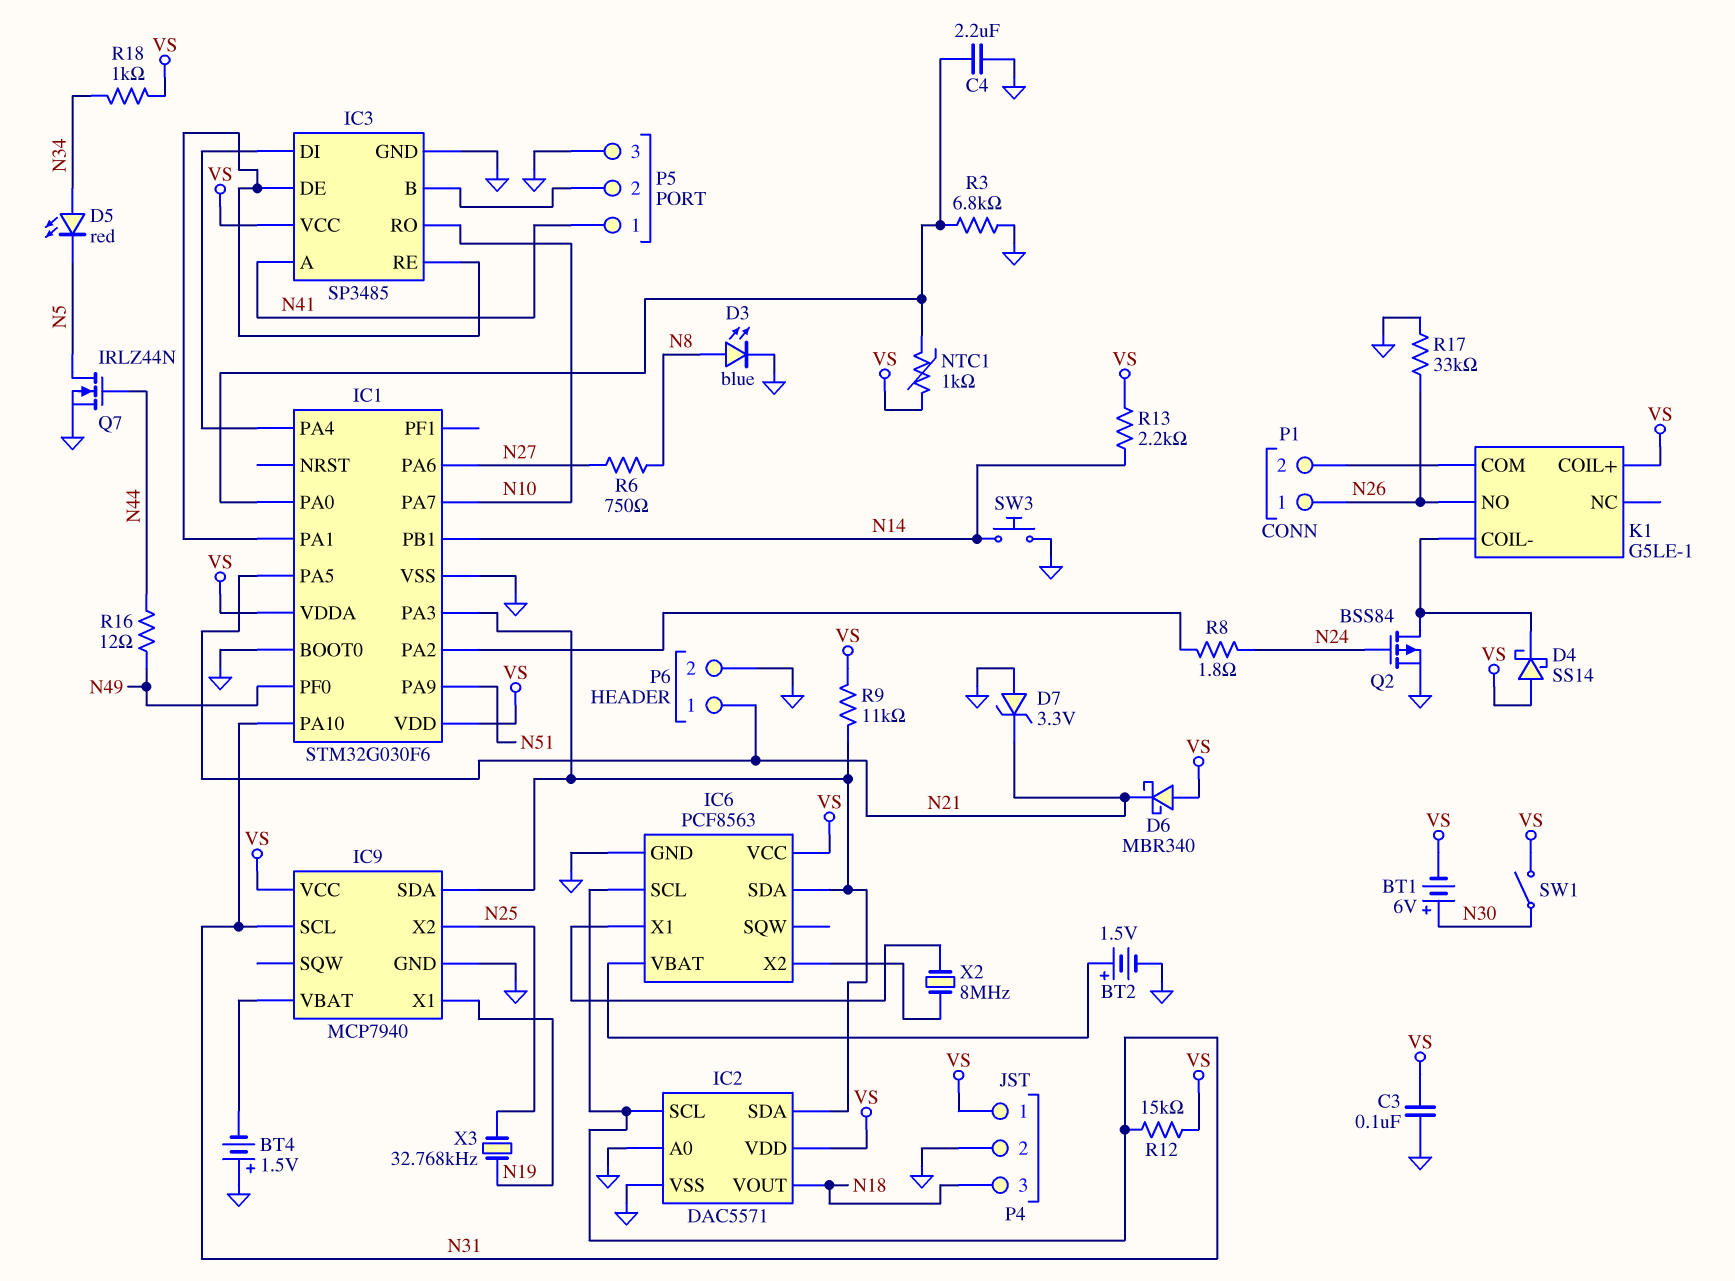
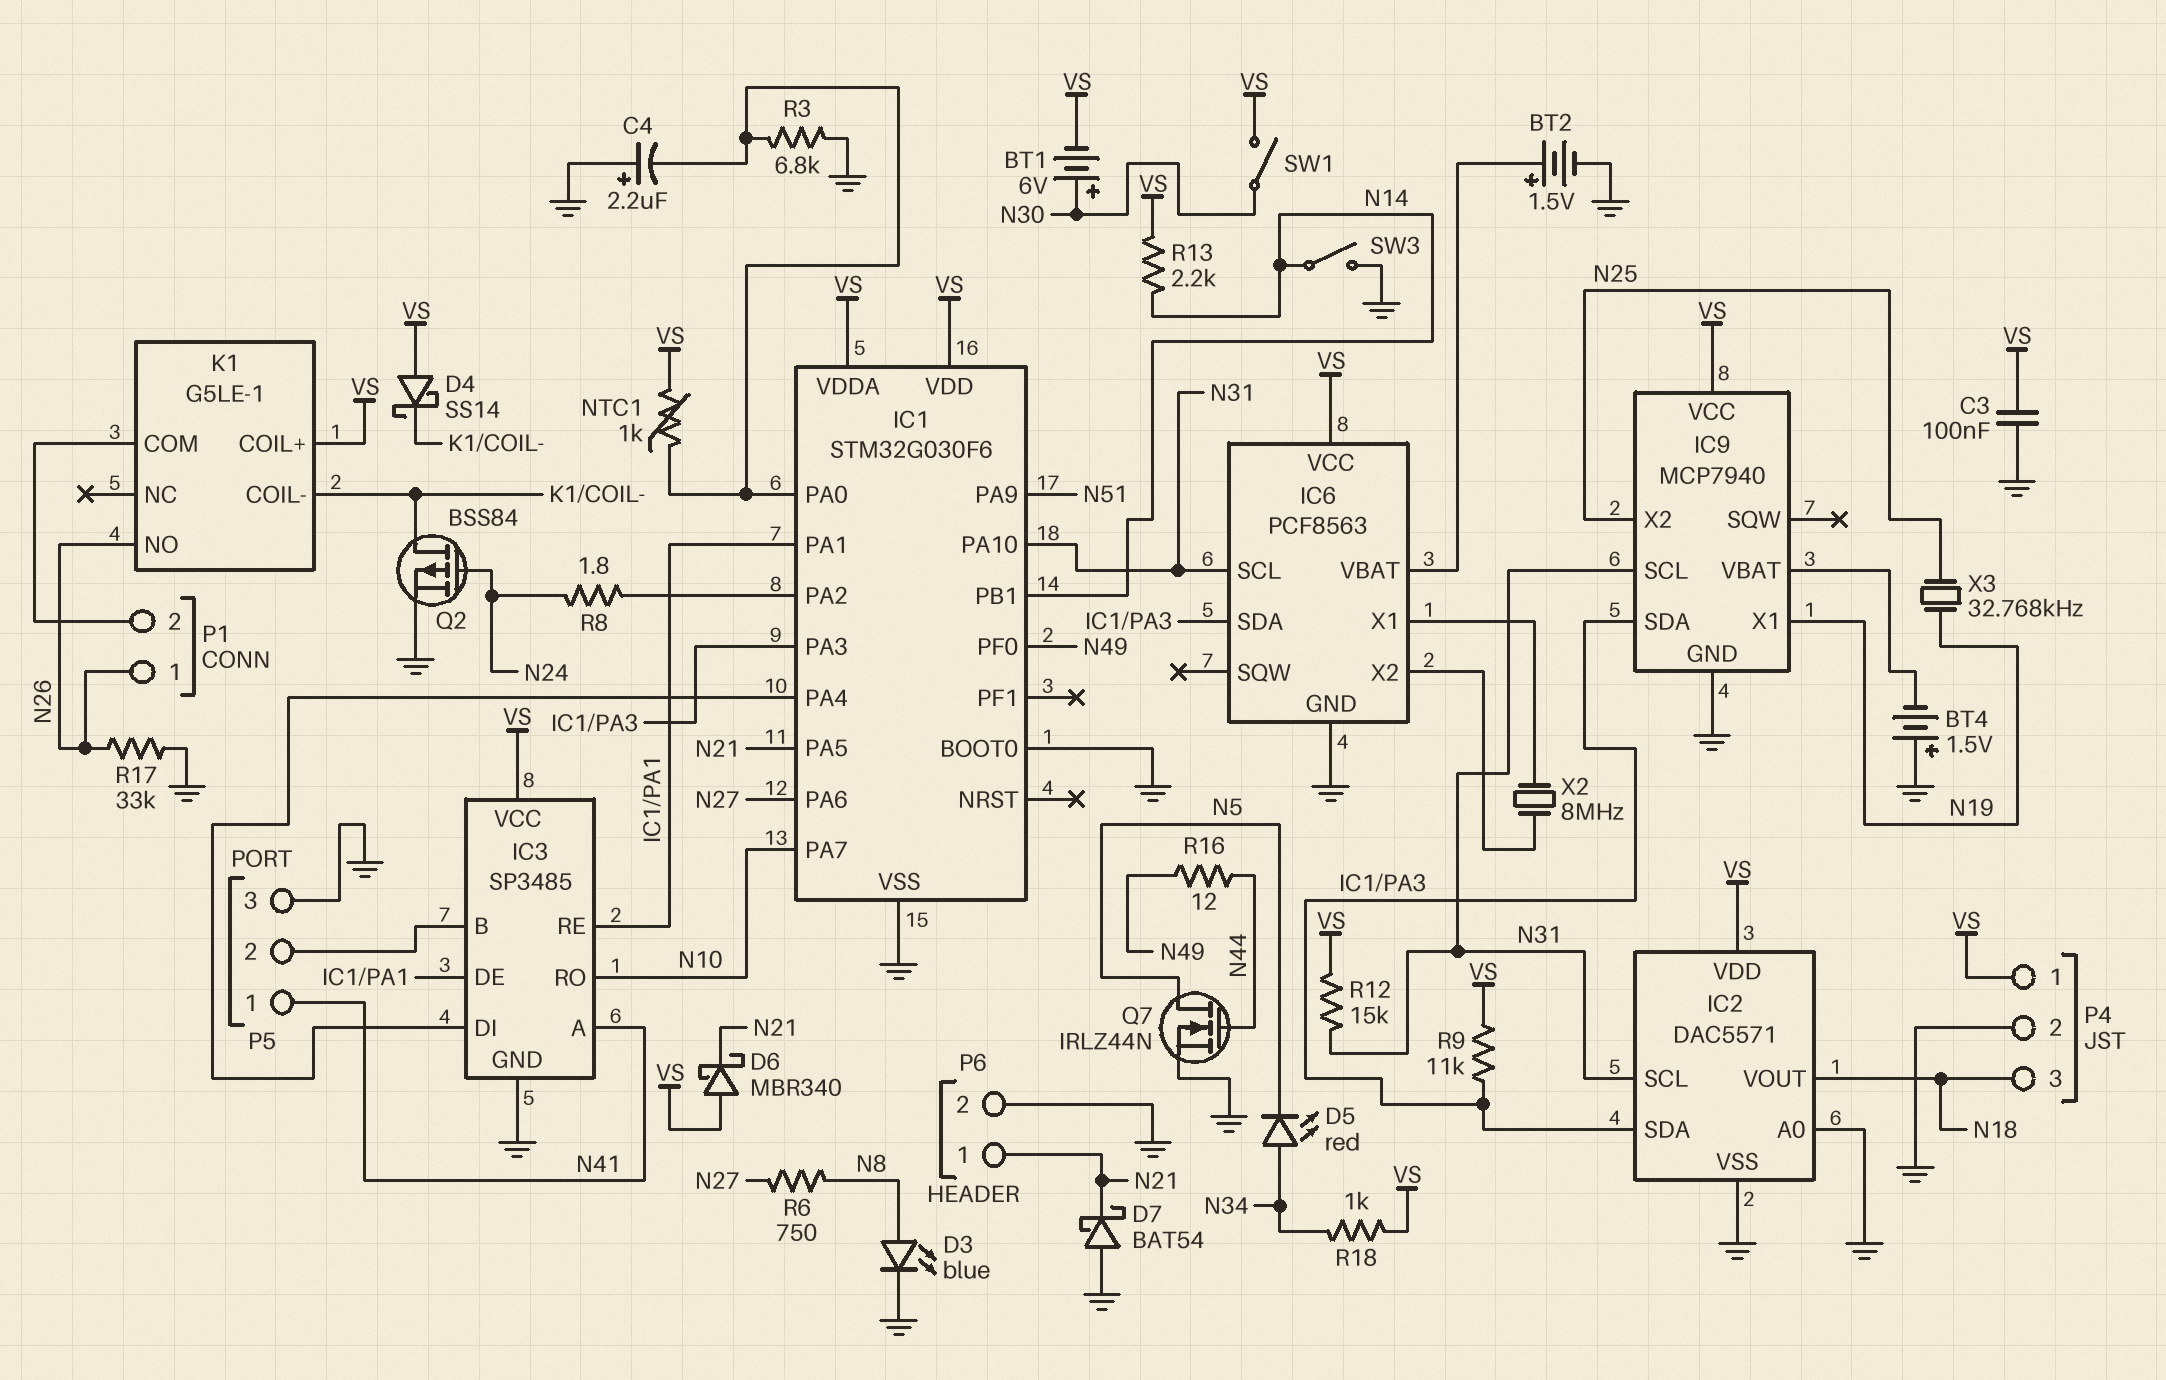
C4: 2.2uF (GND, IC1/PA0) -> 2.2uF (plus GND, minus IC1/PA0)
D7: zener 3.3V (A GND, K N21) -> schottky BAT54 (A GND, K N21)
SW3: button (GND, N14) -> switch (GND, N14)

